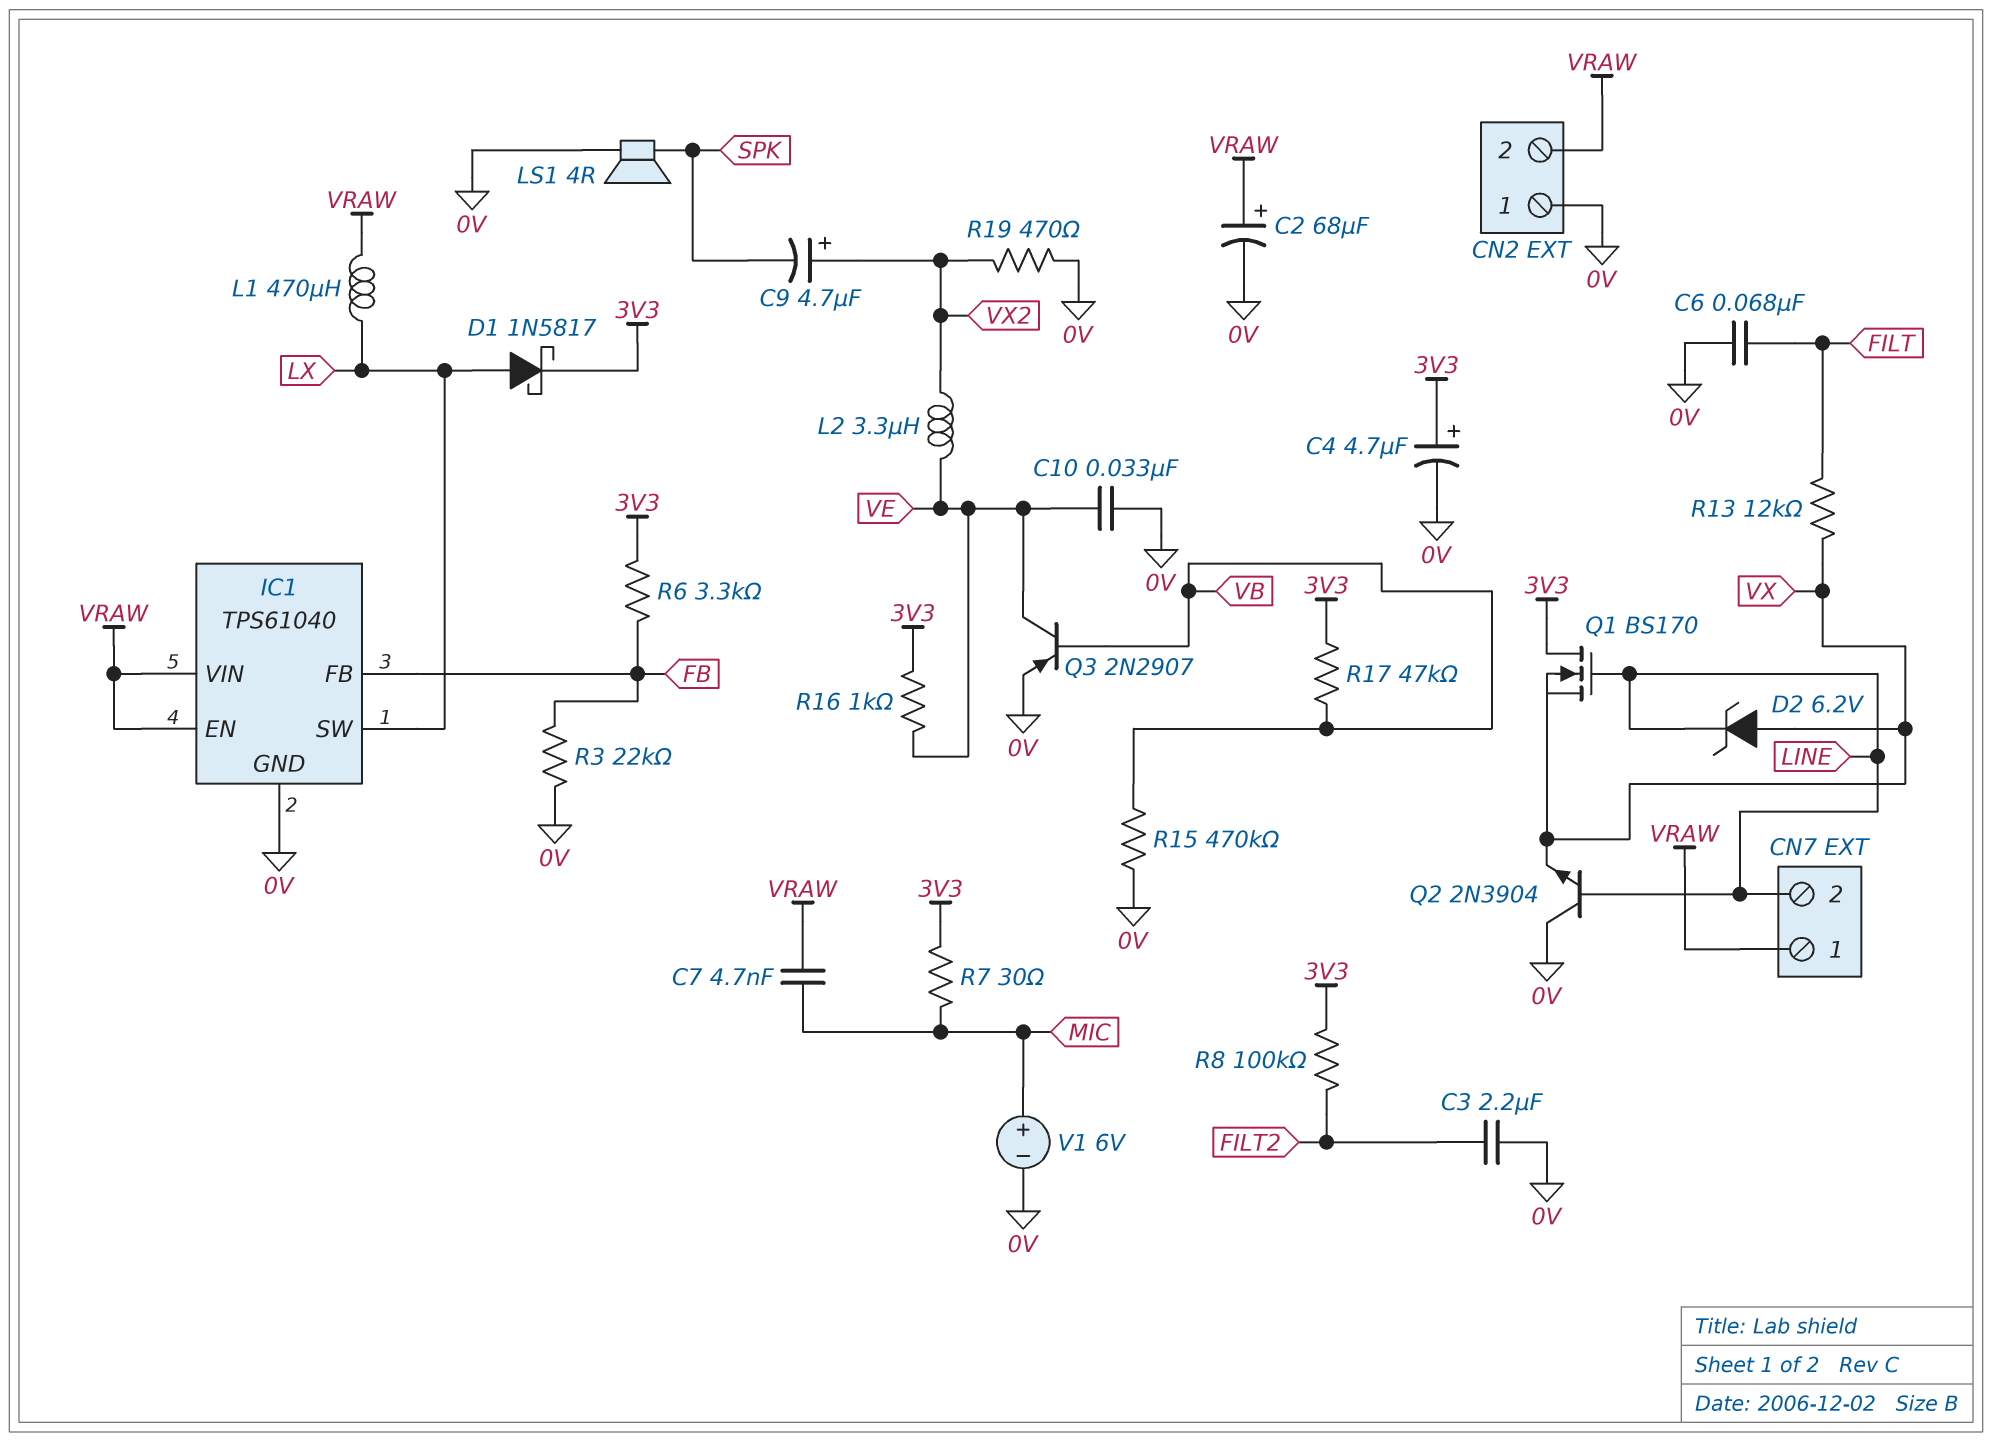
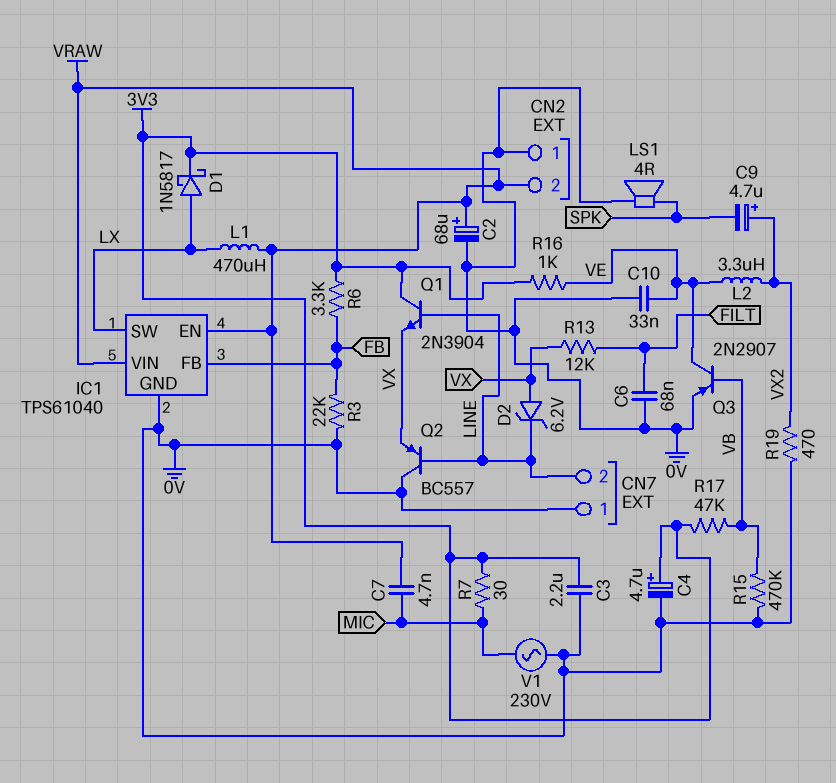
C3: 2.2uF (0V, FILT2) -> 2.2uF (0V, 3V3)
CN7 pin 1: VRAW -> 0V
Q1: NMOS BS170 (G LINE, D 3V3, S VX) -> NPN 2N3904 (B LINE, C 3V3, E VX)
Q2: NPN 2N3904 (B LINE, C 0V, E VX) -> PNP BC557 (B LINE, C 0V, E VX)
R8: 100k (3V3, FILT2) -> none
V1: 6V (plus MIC, minus 0V) -> AC 230V (0V, MIC)

